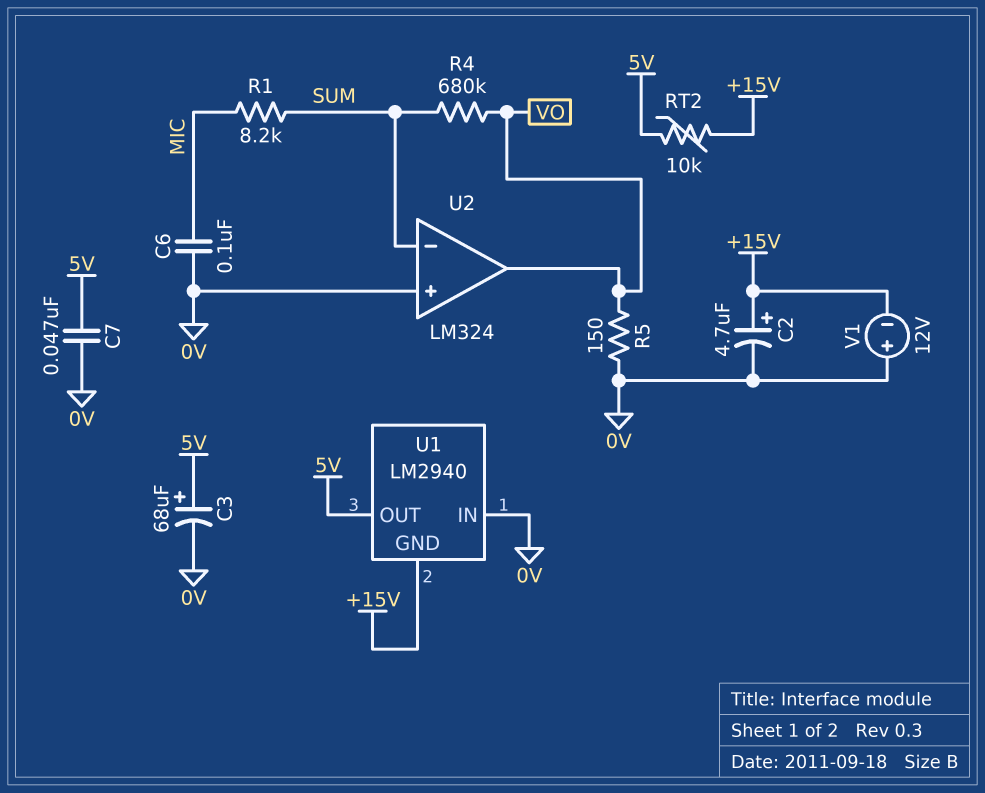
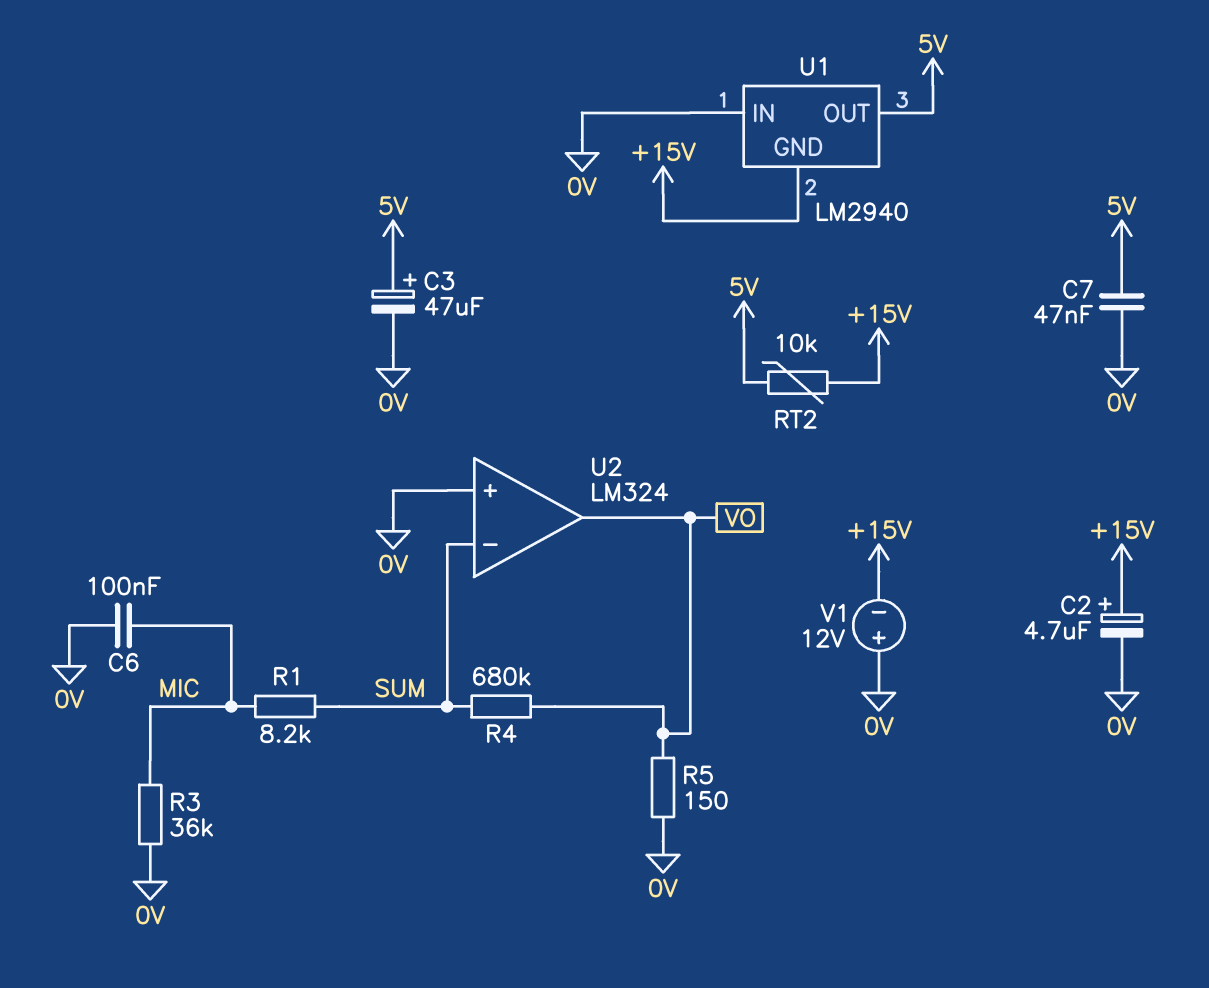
C3: 68uF (plus 5V, minus 0V) -> 47uF (plus 5V, minus 0V)
R3: none -> 36k (0V, MIC)

